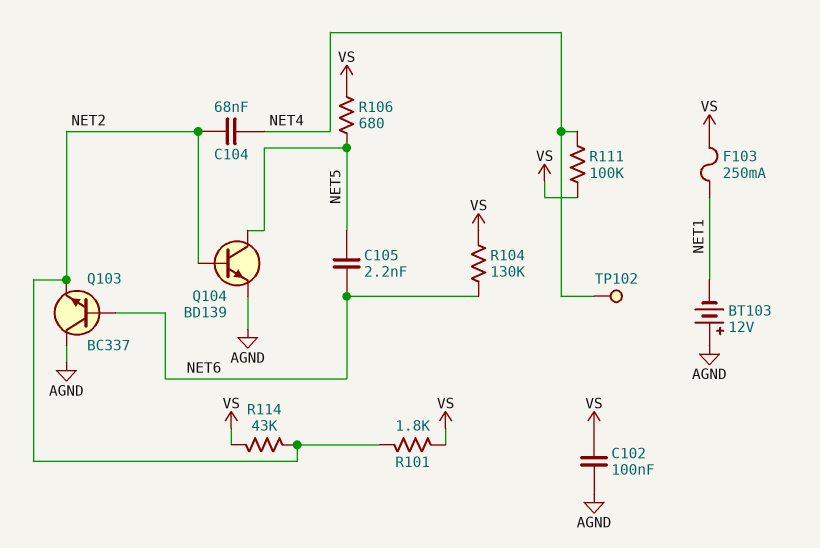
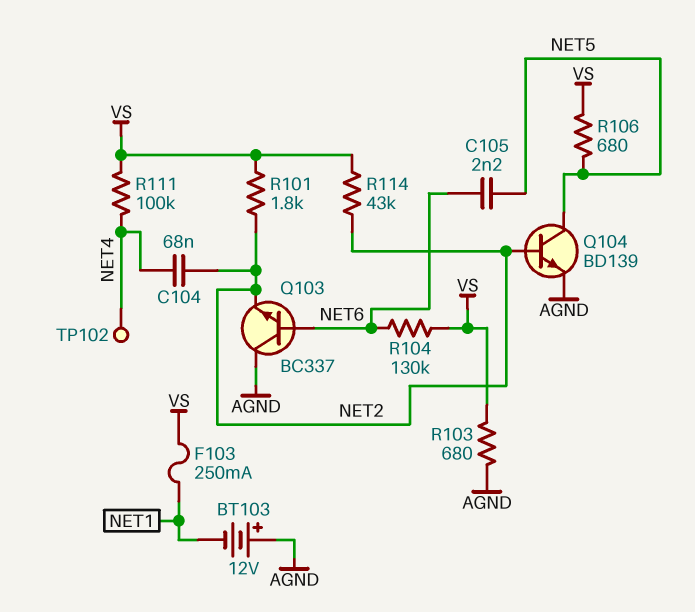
C102: 100nF (AGND, VS) -> none
R103: none -> 680 (AGND, VS)

